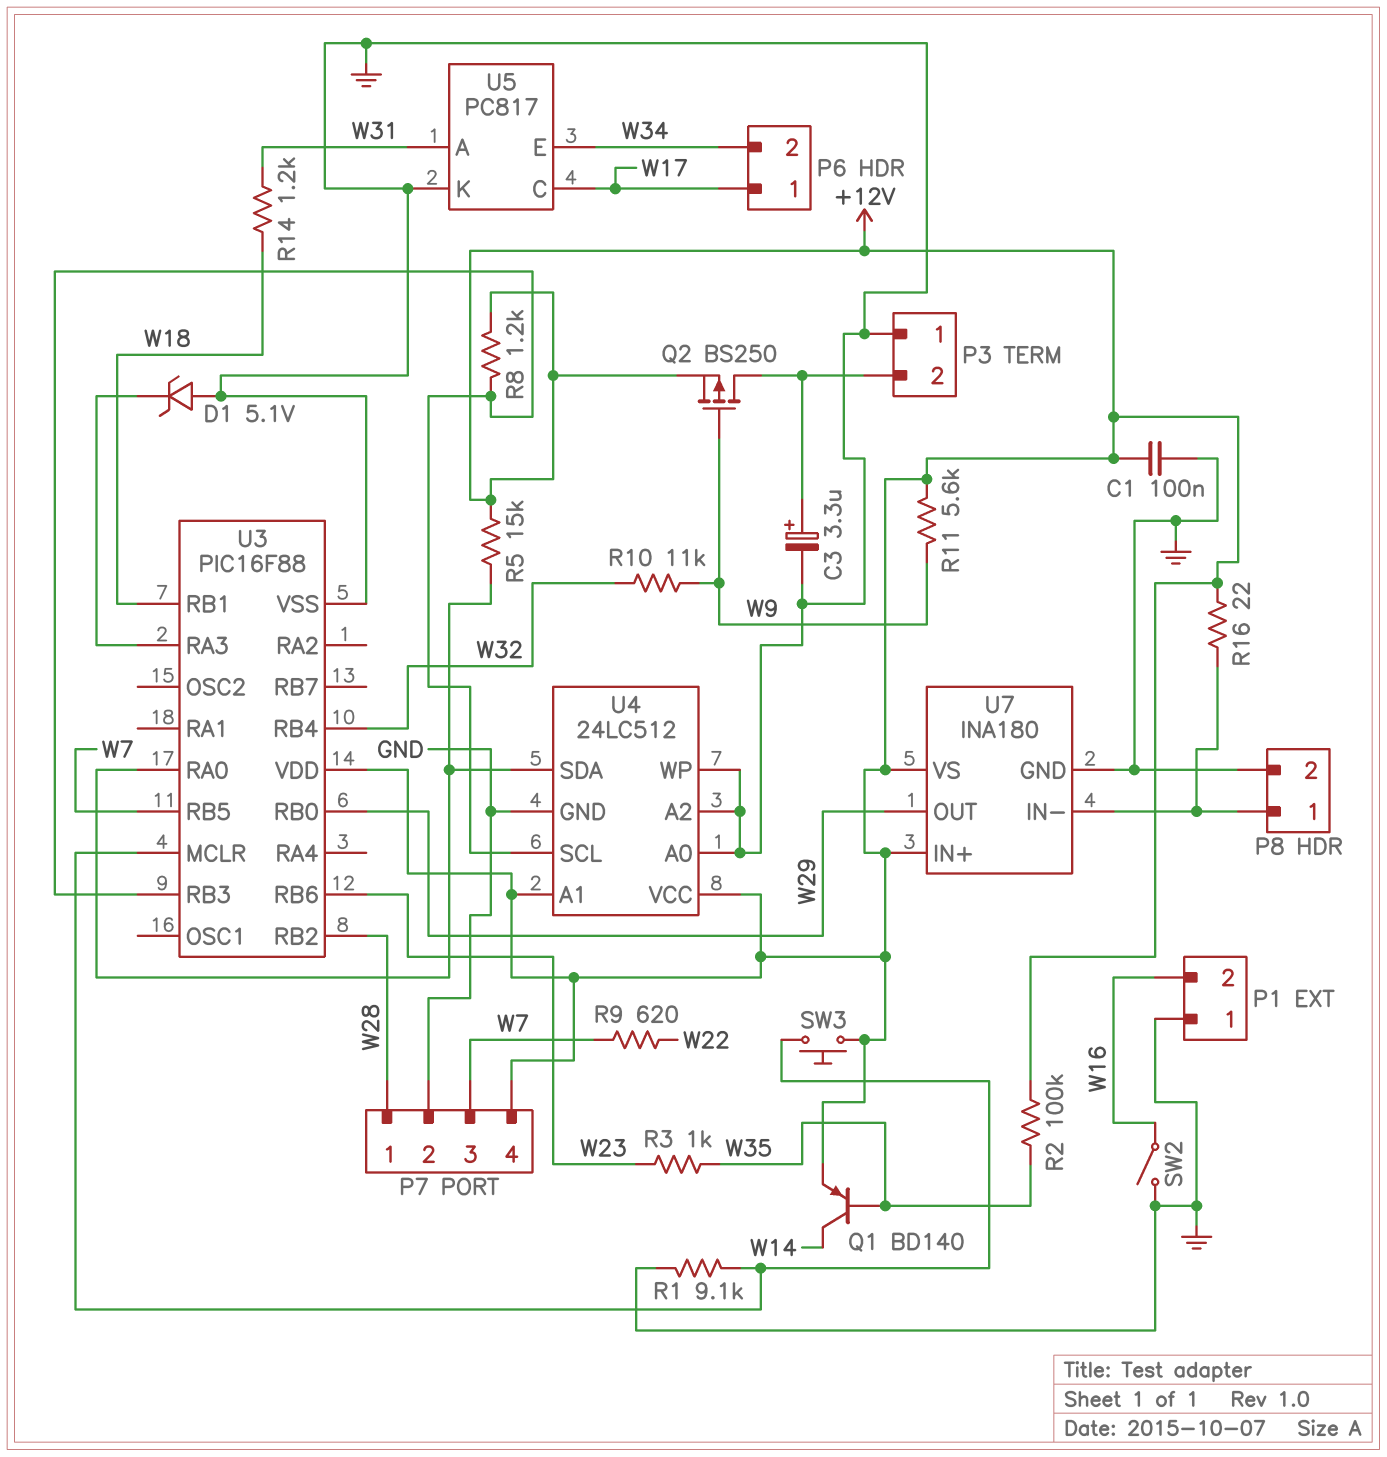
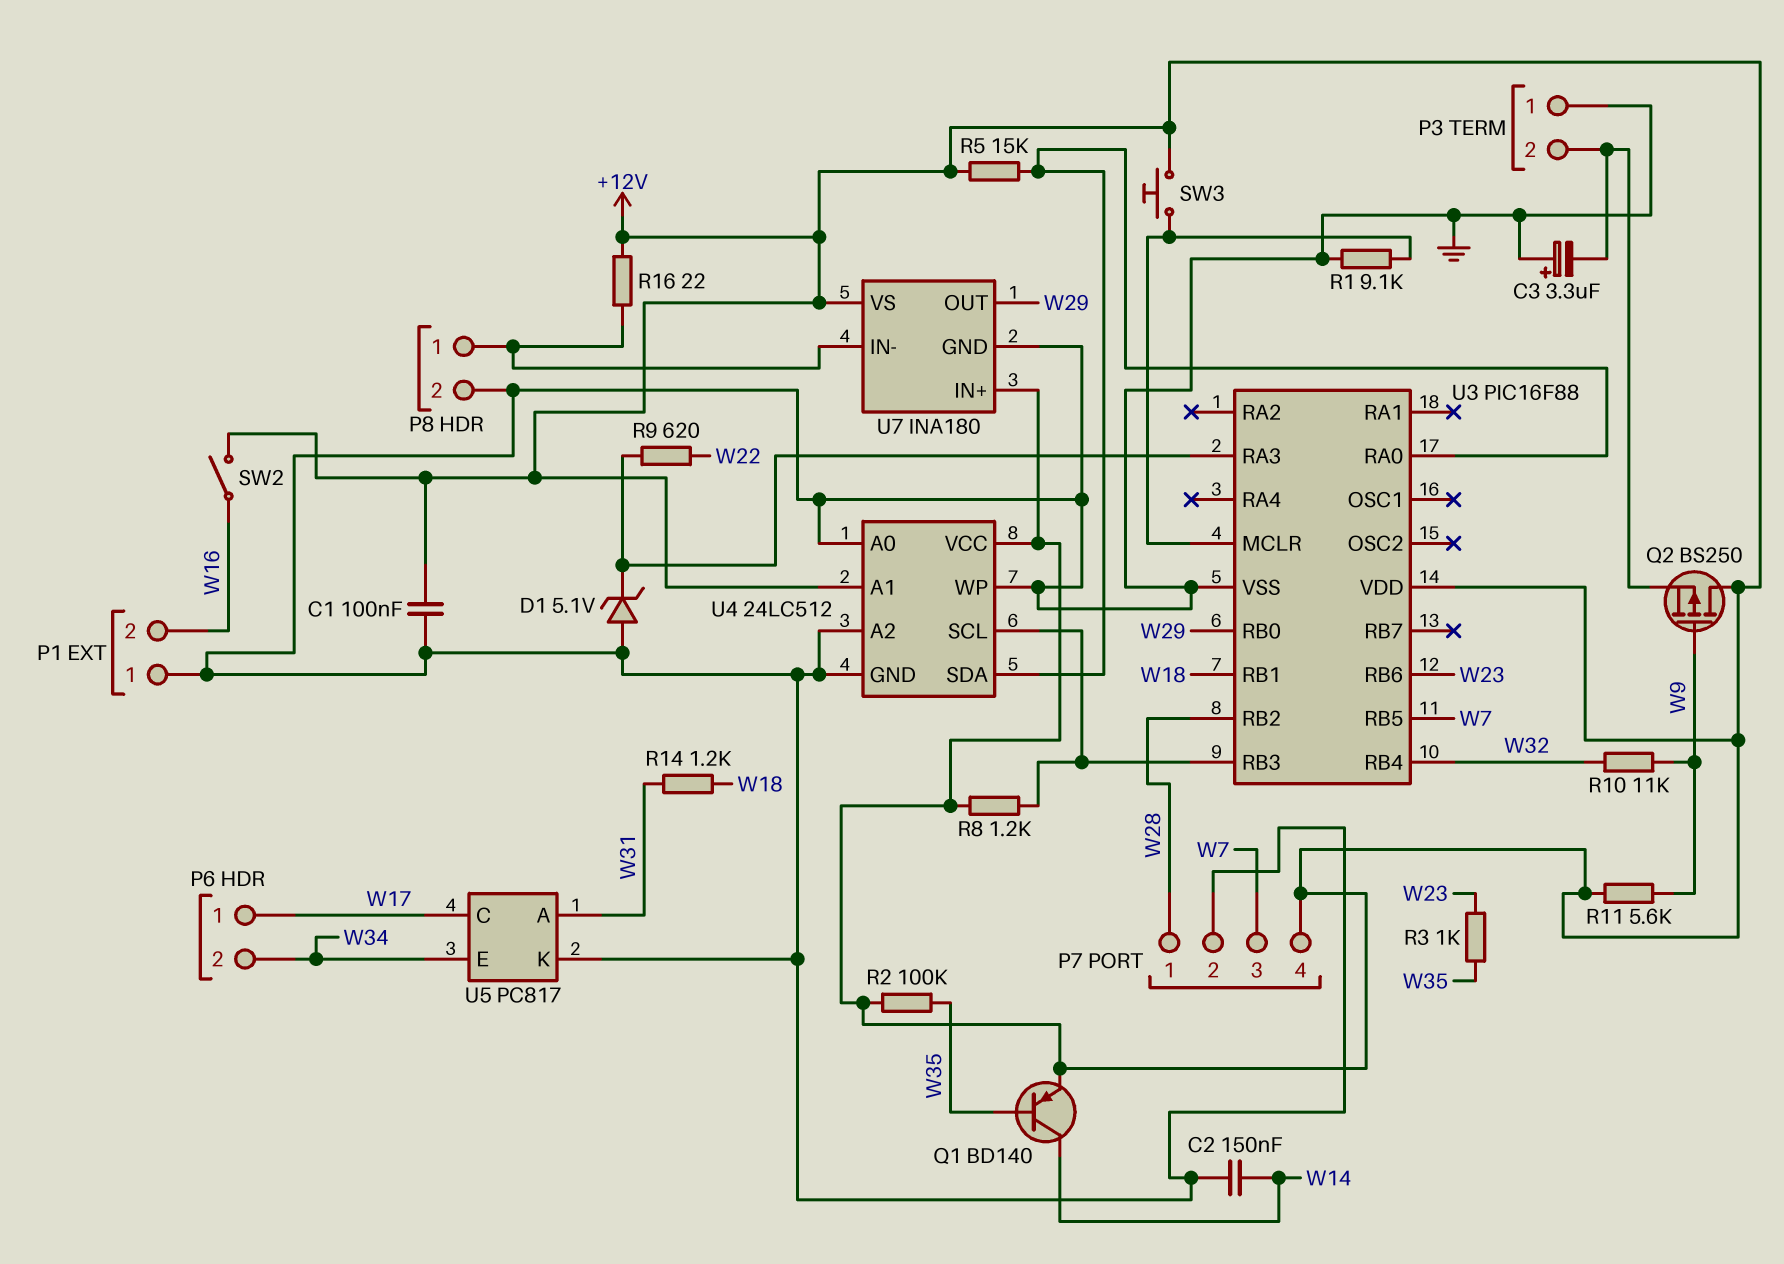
C2: none -> 150nF (GND, W14)
C3: 3.3uF (plus P3/2, minus GND) -> 3.3uF (plus GND, minus P3/2)
Q2: PMOS BS250 (G W9, D P3/2, S +12V) -> PMOS BS250 (G W9, D +12V, S P3/2)
R9: 620 (W7, W22) -> 620 (U3/RA3, W22)
SW2: switch (GND, W16) -> switch (+12V, W16)

